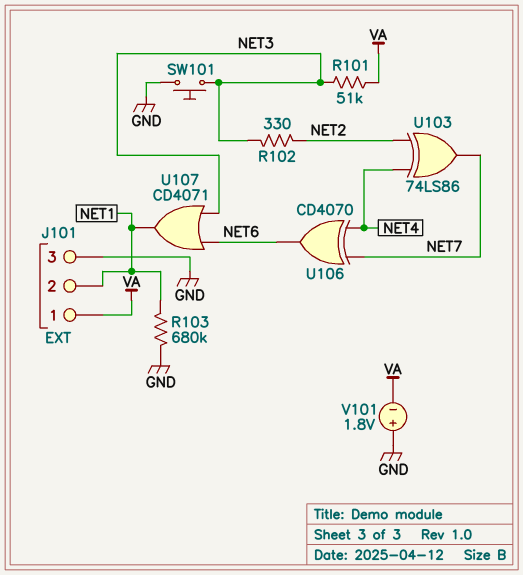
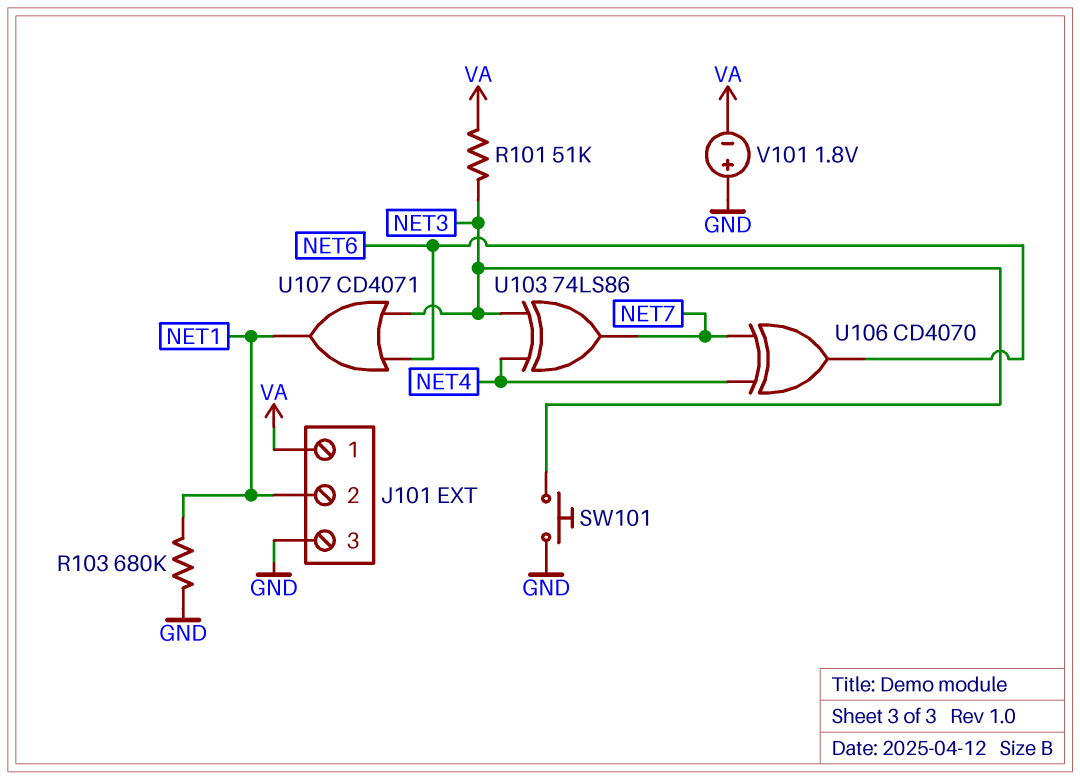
R102: 330 (NET2, NET3) -> none
U103: XOR 74LS86 (in NET2, in NET4, out NET7) -> XOR 74LS86 (in NET3, in NET4, out NET7)

